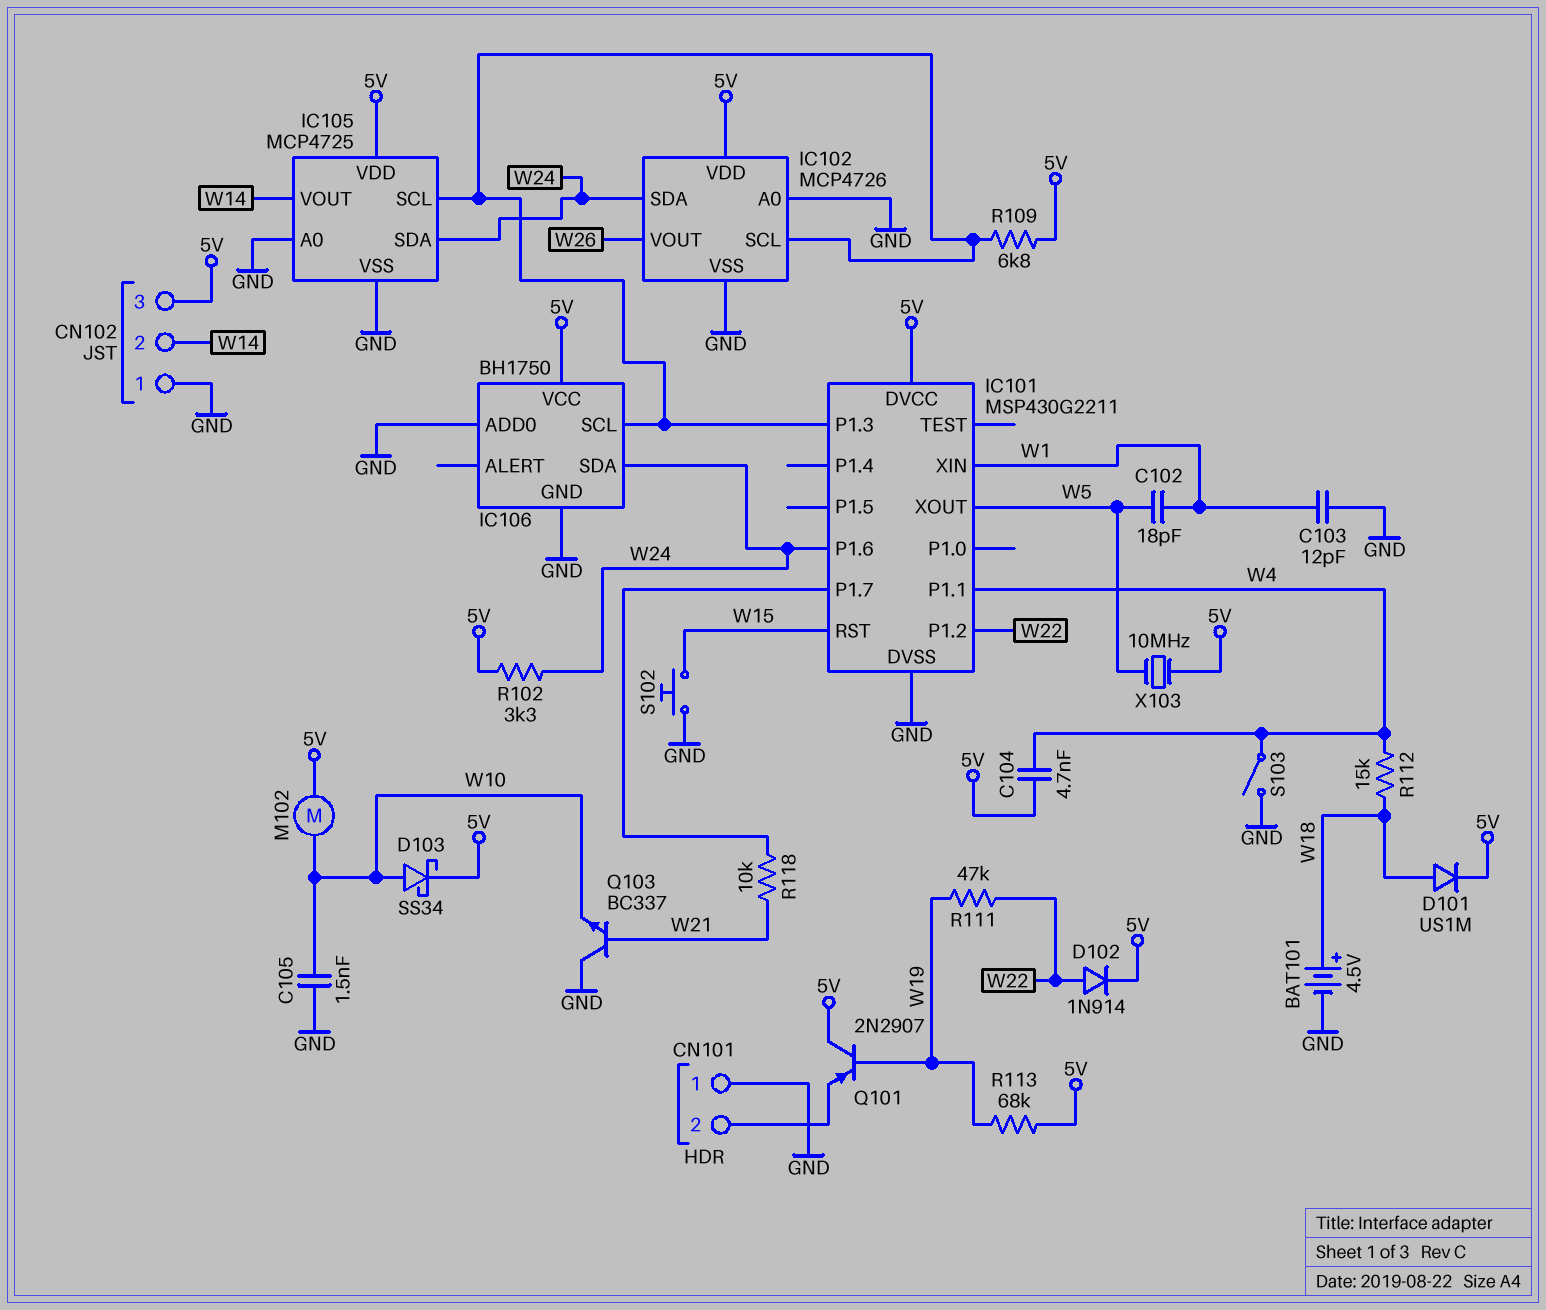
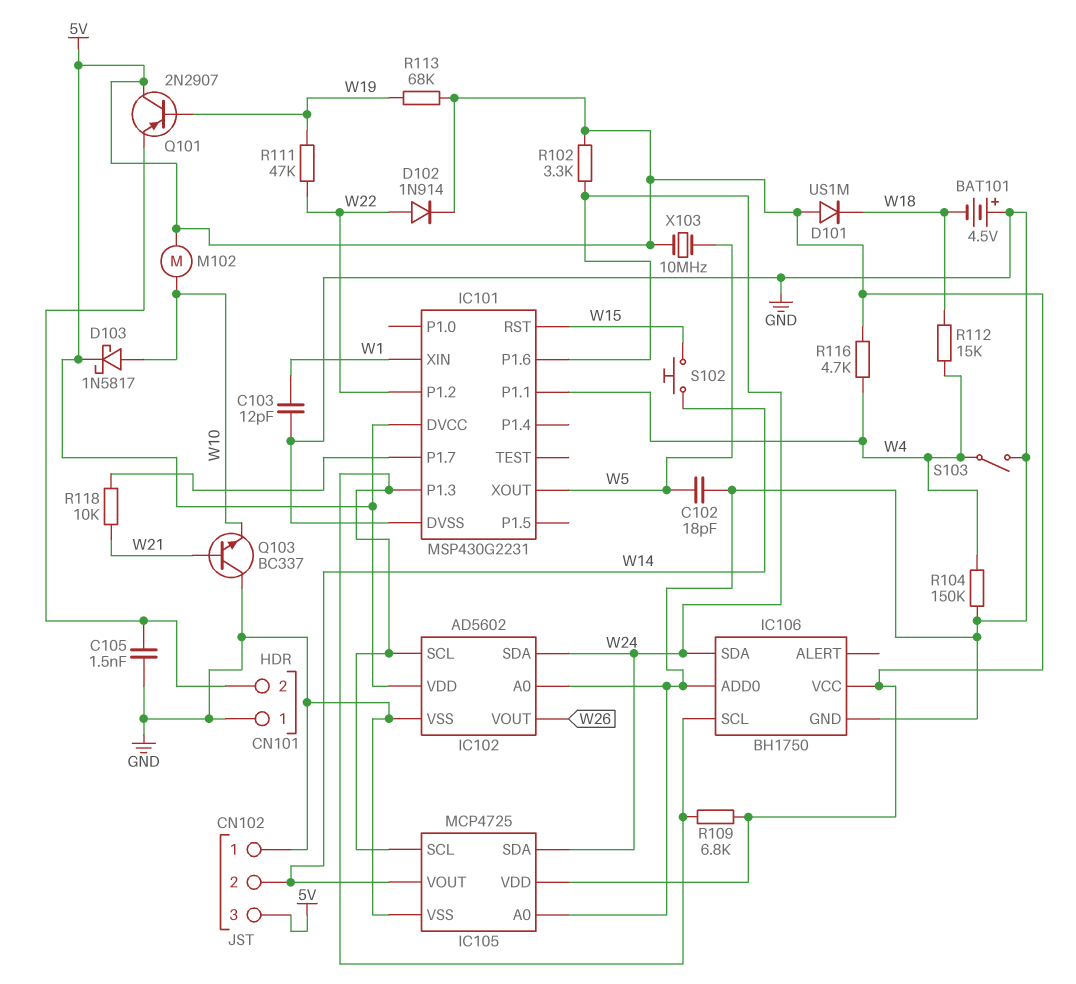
BAT101: 4.5V (plus W18, minus GND) -> 4.5V (plus GND, minus W18)
C102: 18pF (W1, W5) -> 18pF (GND, W5)
C104: 4.7nF (5V, W4) -> none
C105: 1.5nF (GND, W10) -> 1.5nF (CN101/2, GND)
D101: diode US1M (A W18, K 5V) -> diode US1M (A 5V, K W18)
D103: schottky SS34 (A W10, K 5V) -> schottky 1N5817 (A W10, K 5V)
IC101: MSP430G2211 -> MSP430G2231
IC102: MCP4726 -> AD5602
R104: none -> 150k (GND, W4)
R116: none -> 4.7k (5V, W4)
S102: button (GND, W15) -> button (W14, W15)

